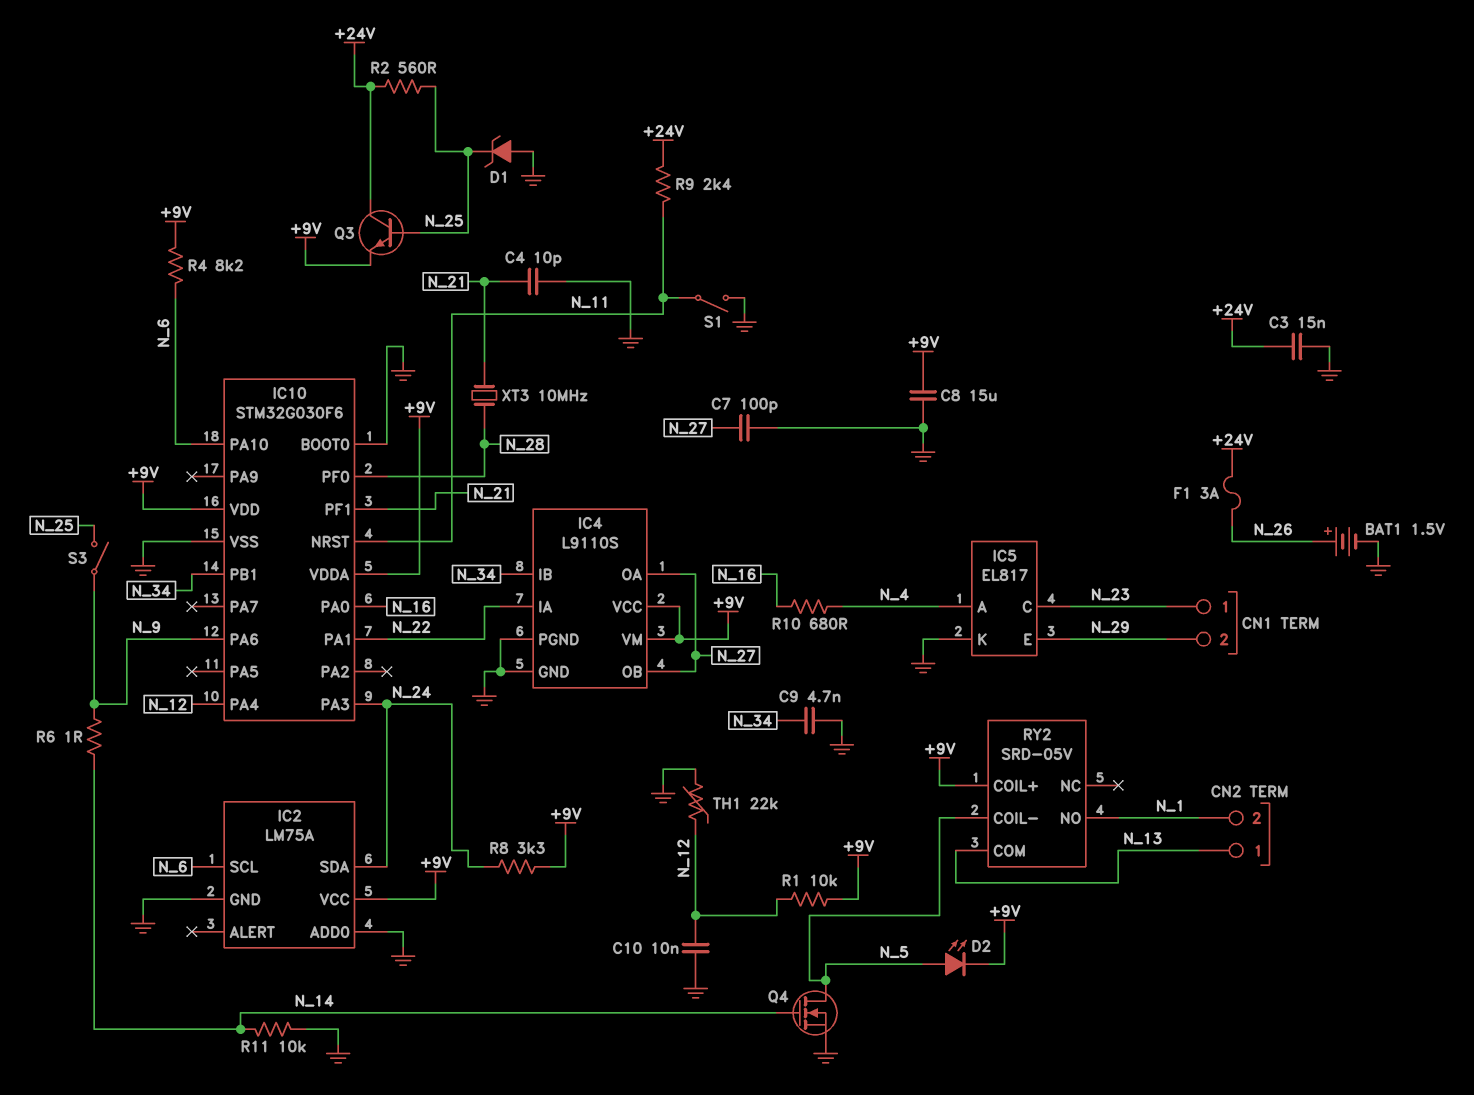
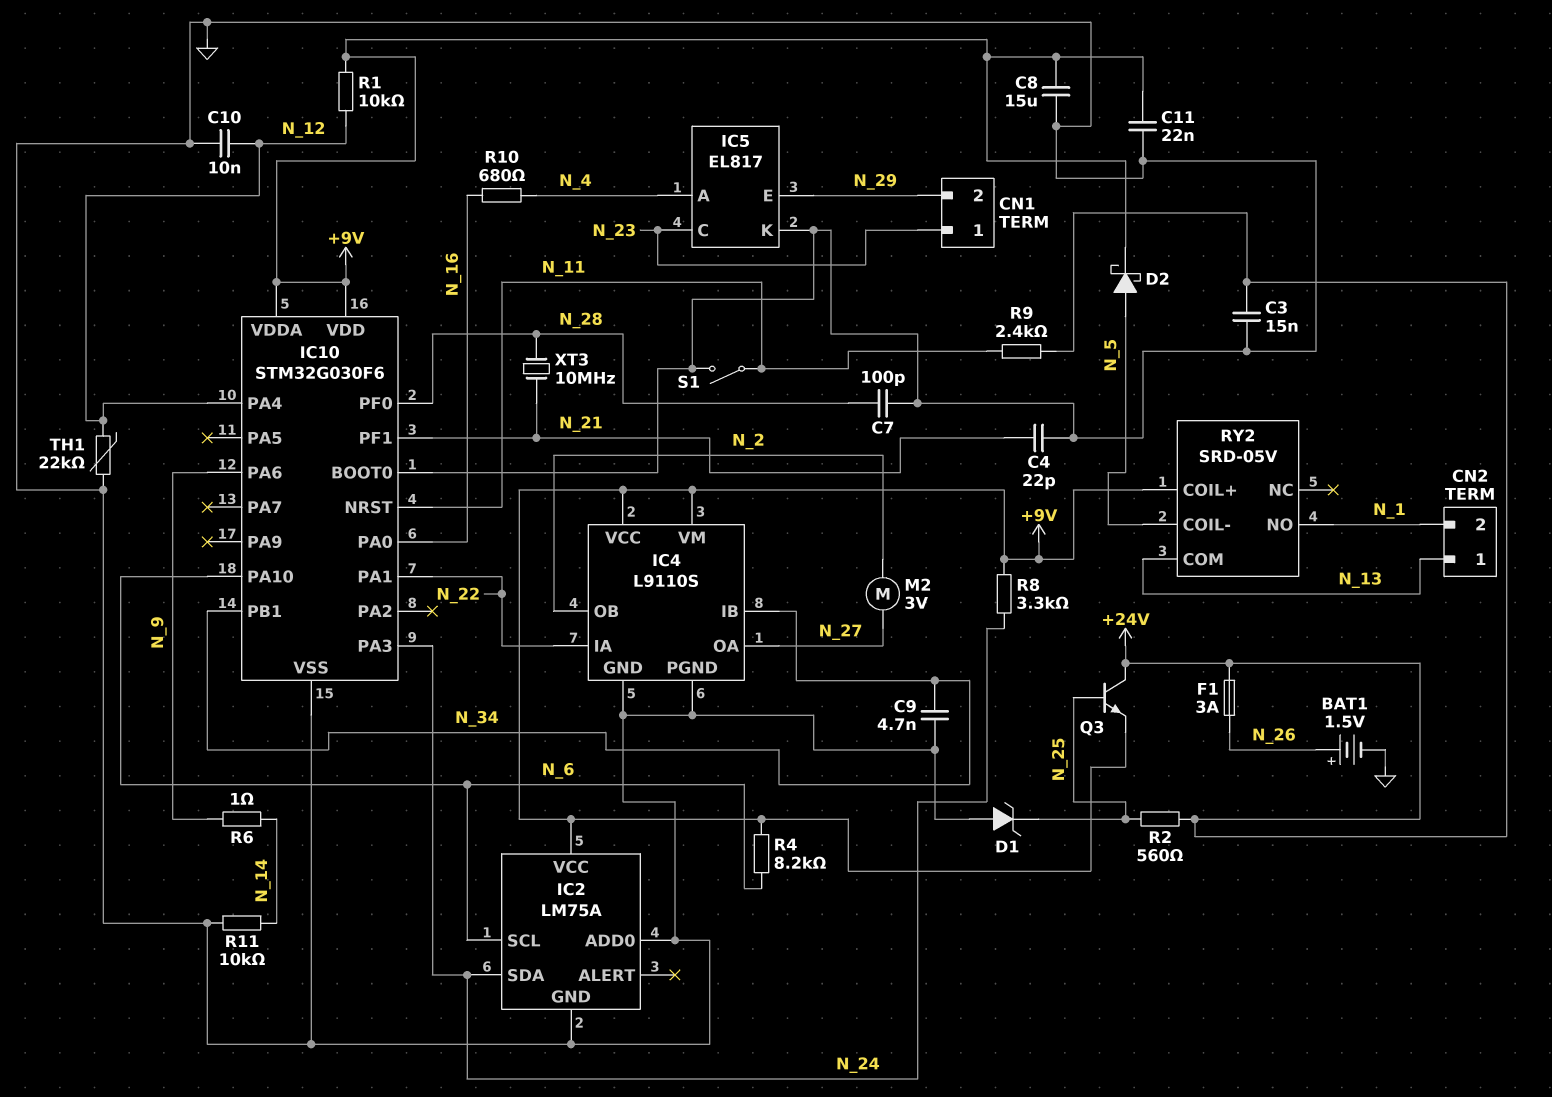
C4: 10pF (GND, N_21) -> 22pF (GND, N_21)
C7: 100pF (GND, N_27) -> 100pF (GND, N_28)
C11: none -> 22nF (+9V, GND)
D2: LED (A N_5, K +9V) -> schottky (A N_5, K +9V)
IC4 pin OB: N_27 -> N_2
M2: none -> motor 3V (N_2, N_27)
Q4: NMOS (G N_14, D N_5, S GND) -> none
S3: switch (N_9, N_25) -> none

